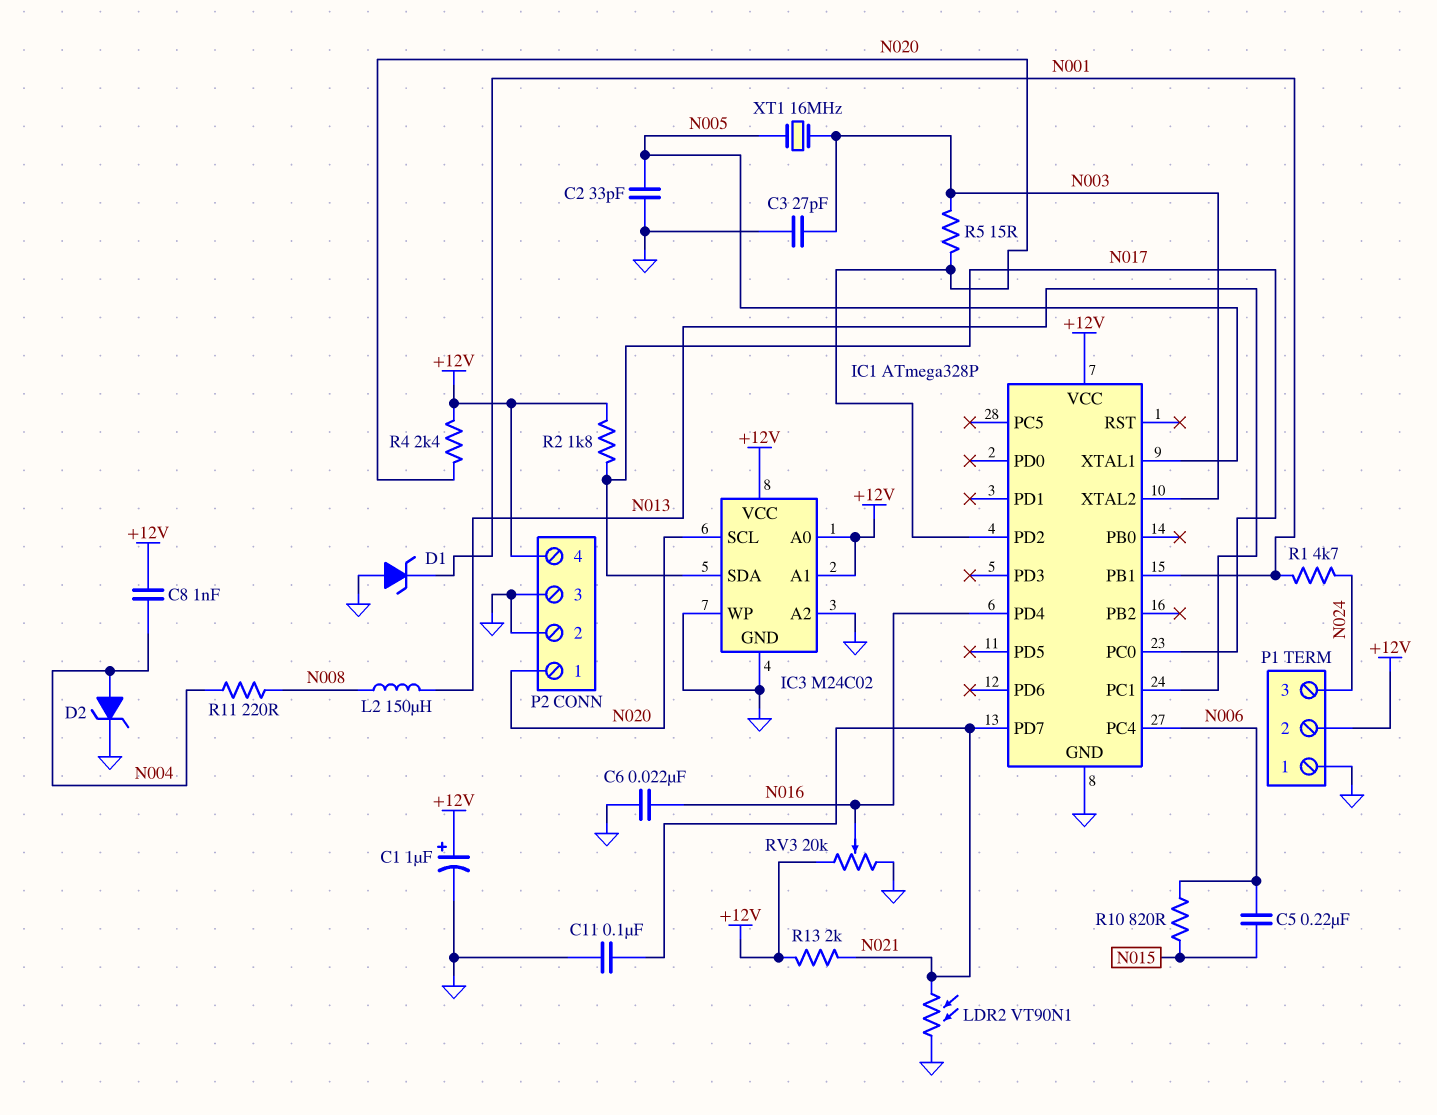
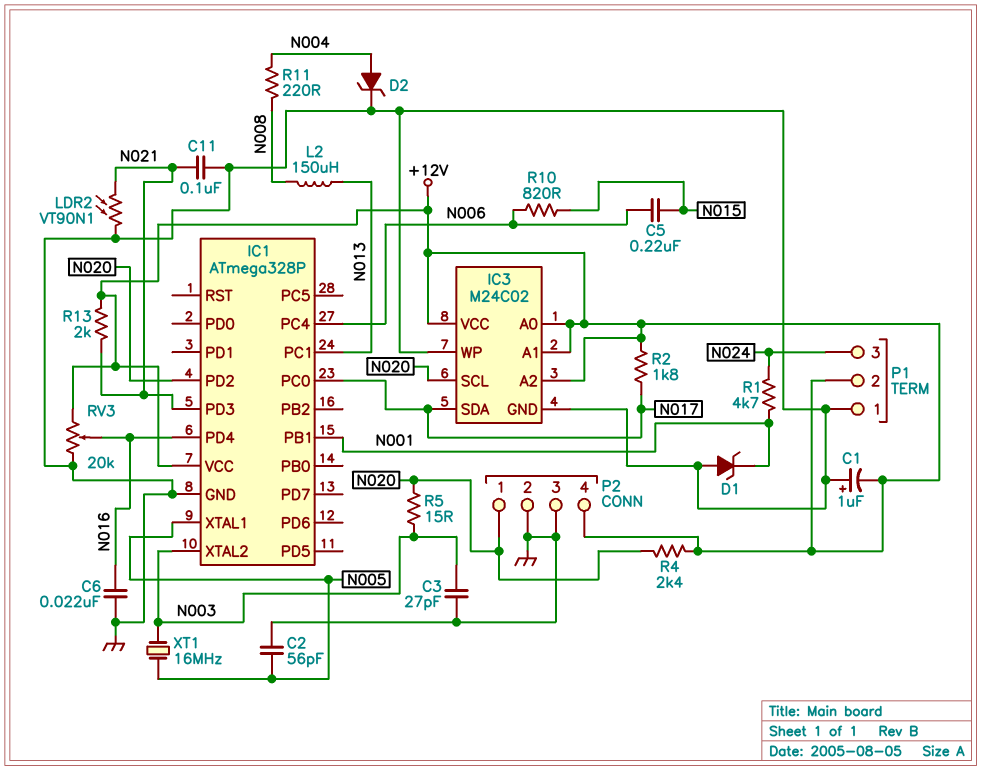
C1: 1uF (plus +12V, minus GND) -> 1uF (plus GND, minus +12V)
C2: 33pF (GND, N005) -> 56pF (GND, N005)
C8: 1nF (+12V, N004) -> none
IC1 pin PD3: none -> N021
IC1 pin PD7: N021 -> none
IC3 pin A2: GND -> +12V

